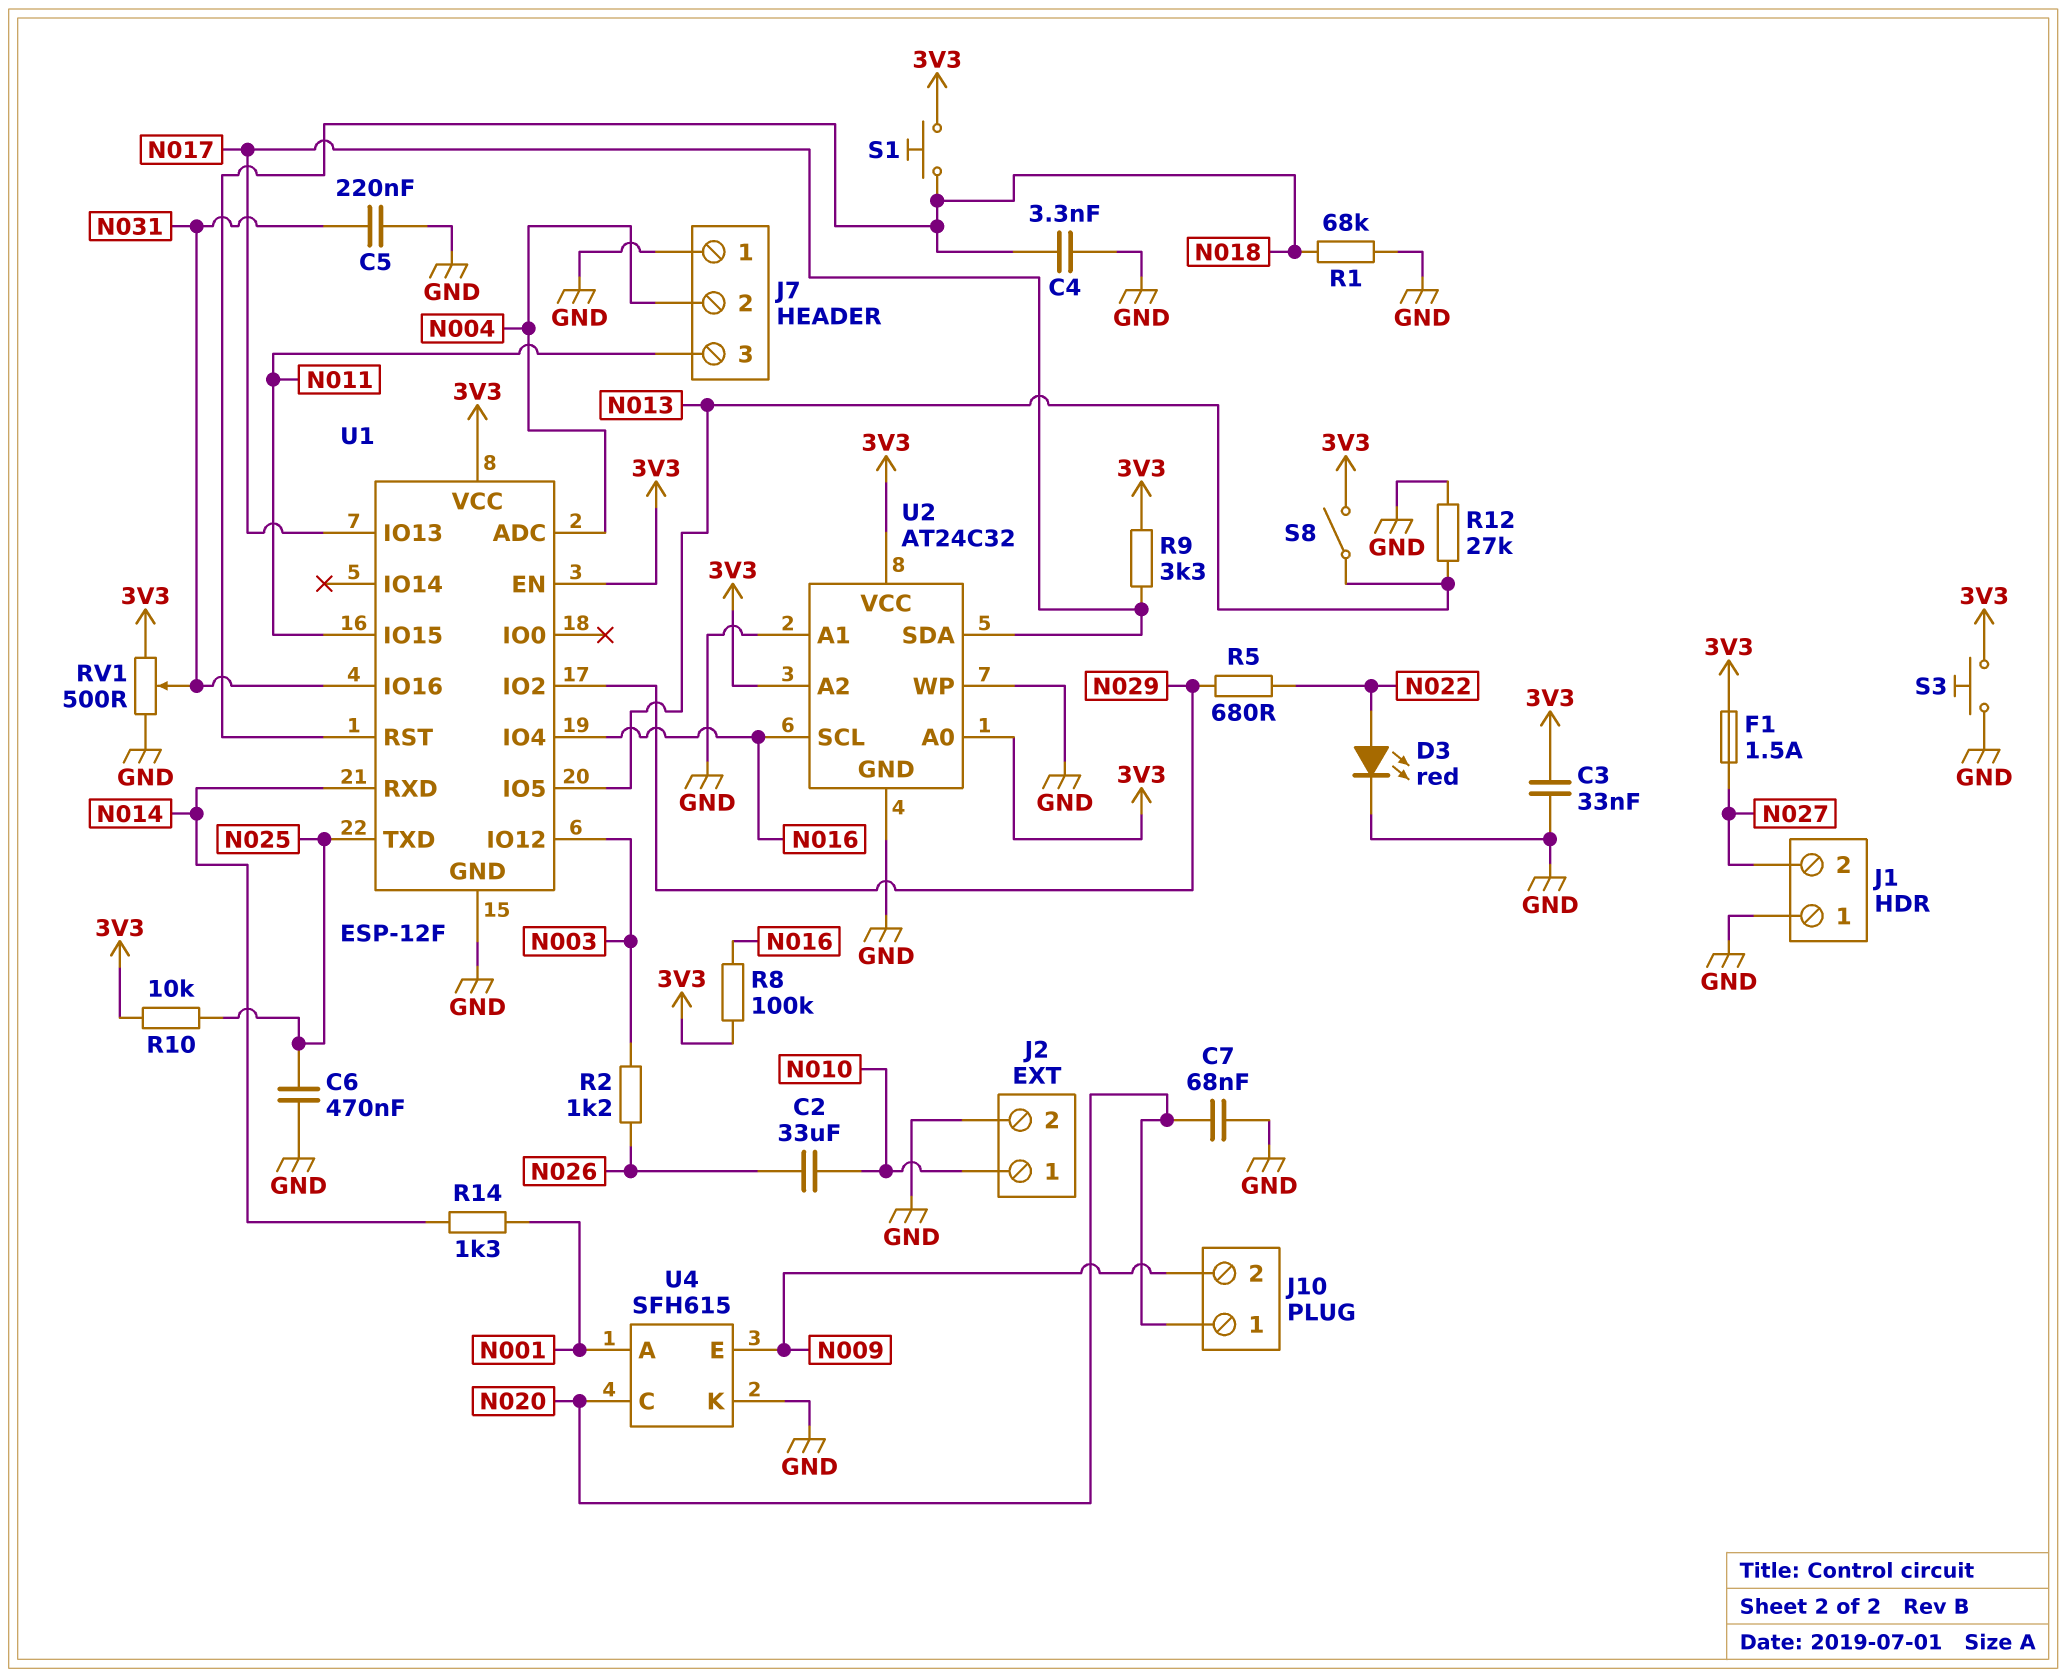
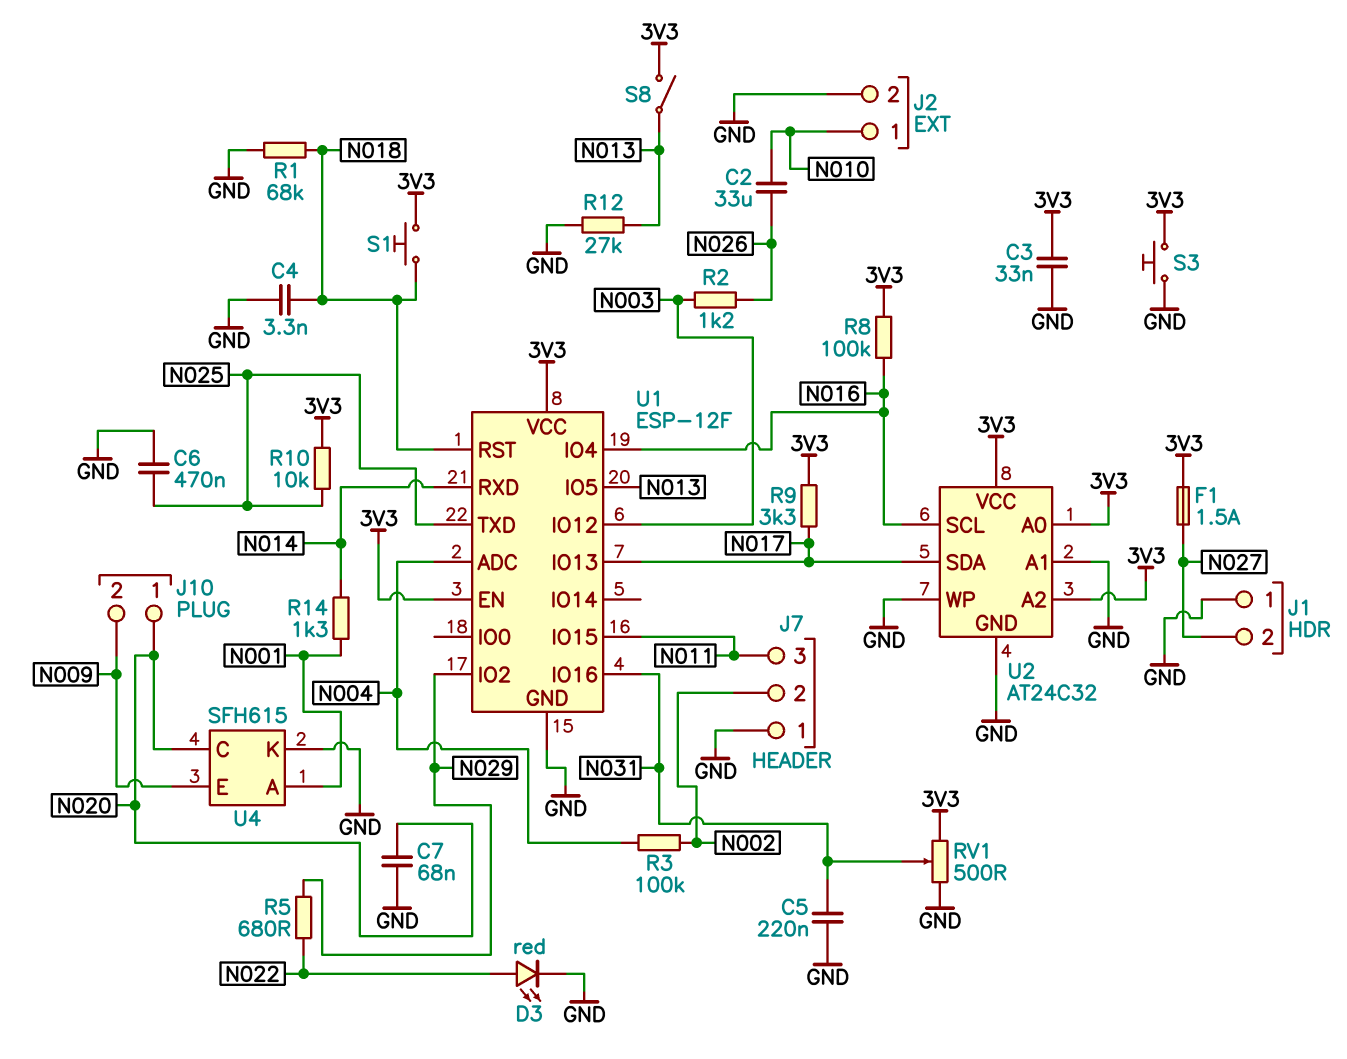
J7 pin 2: N004 -> N002
R3: none -> 100k (N002, N004)

